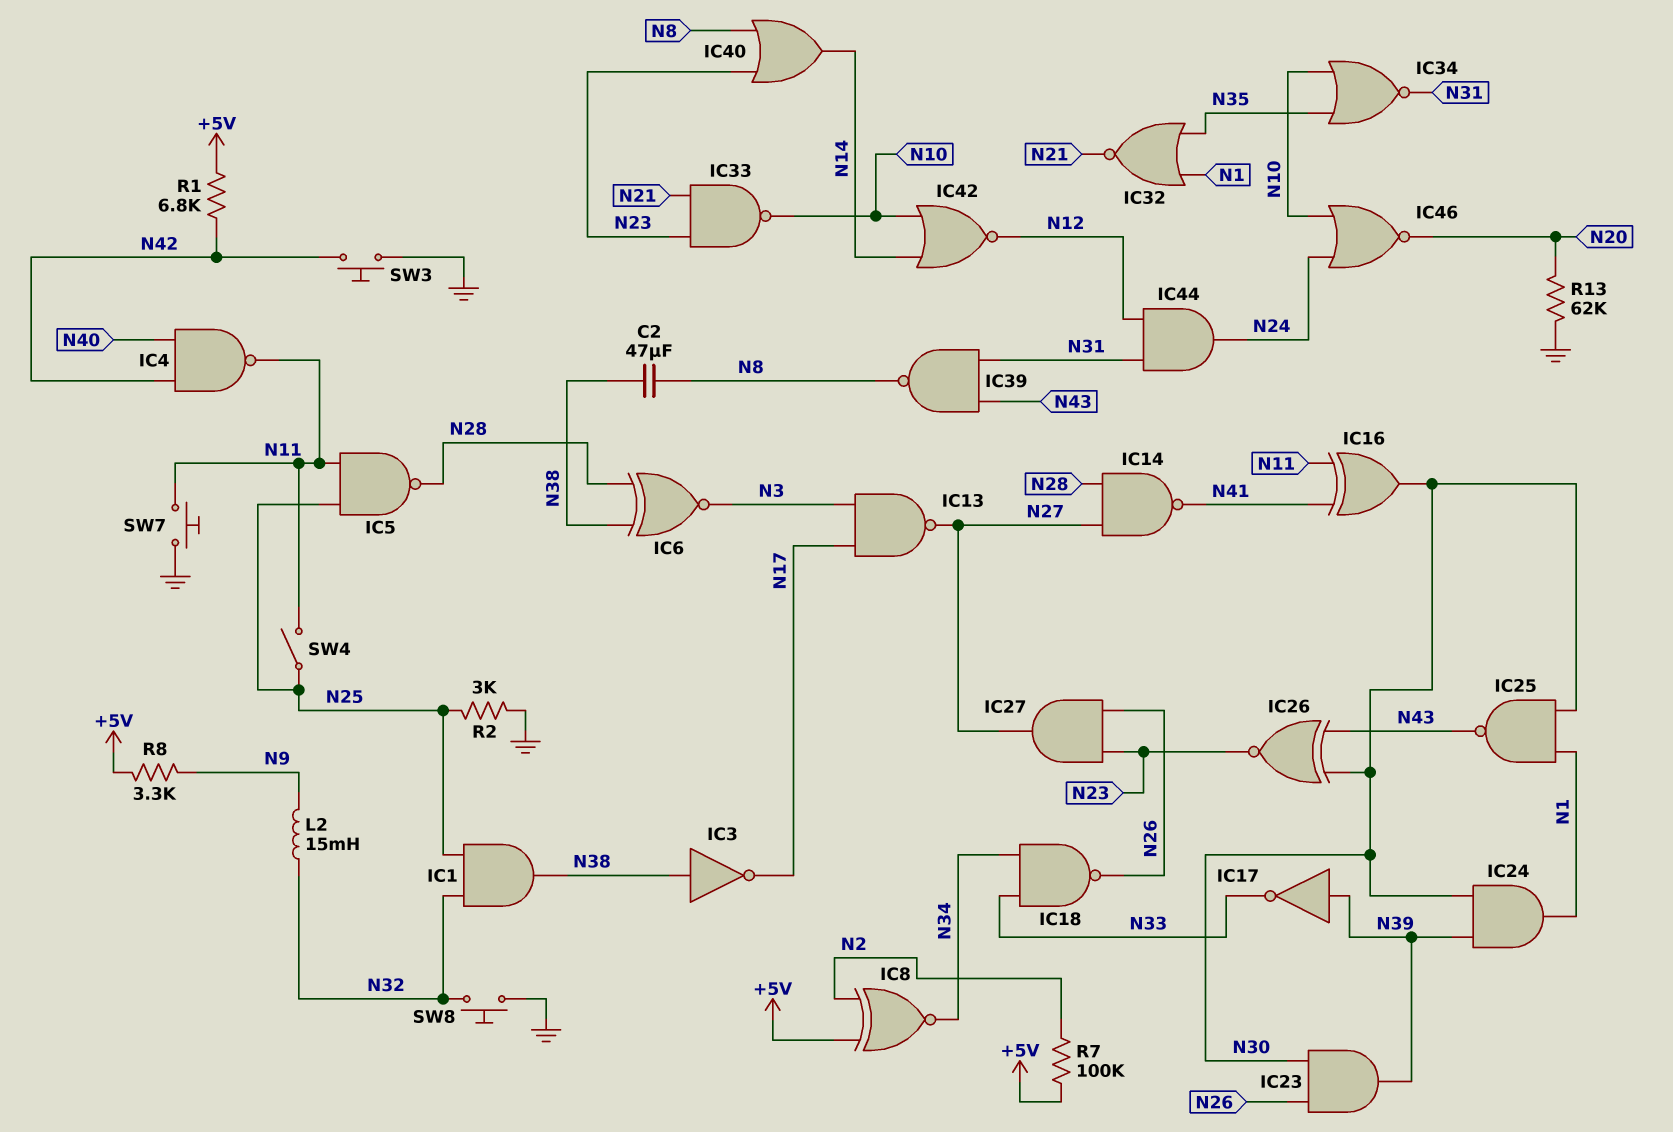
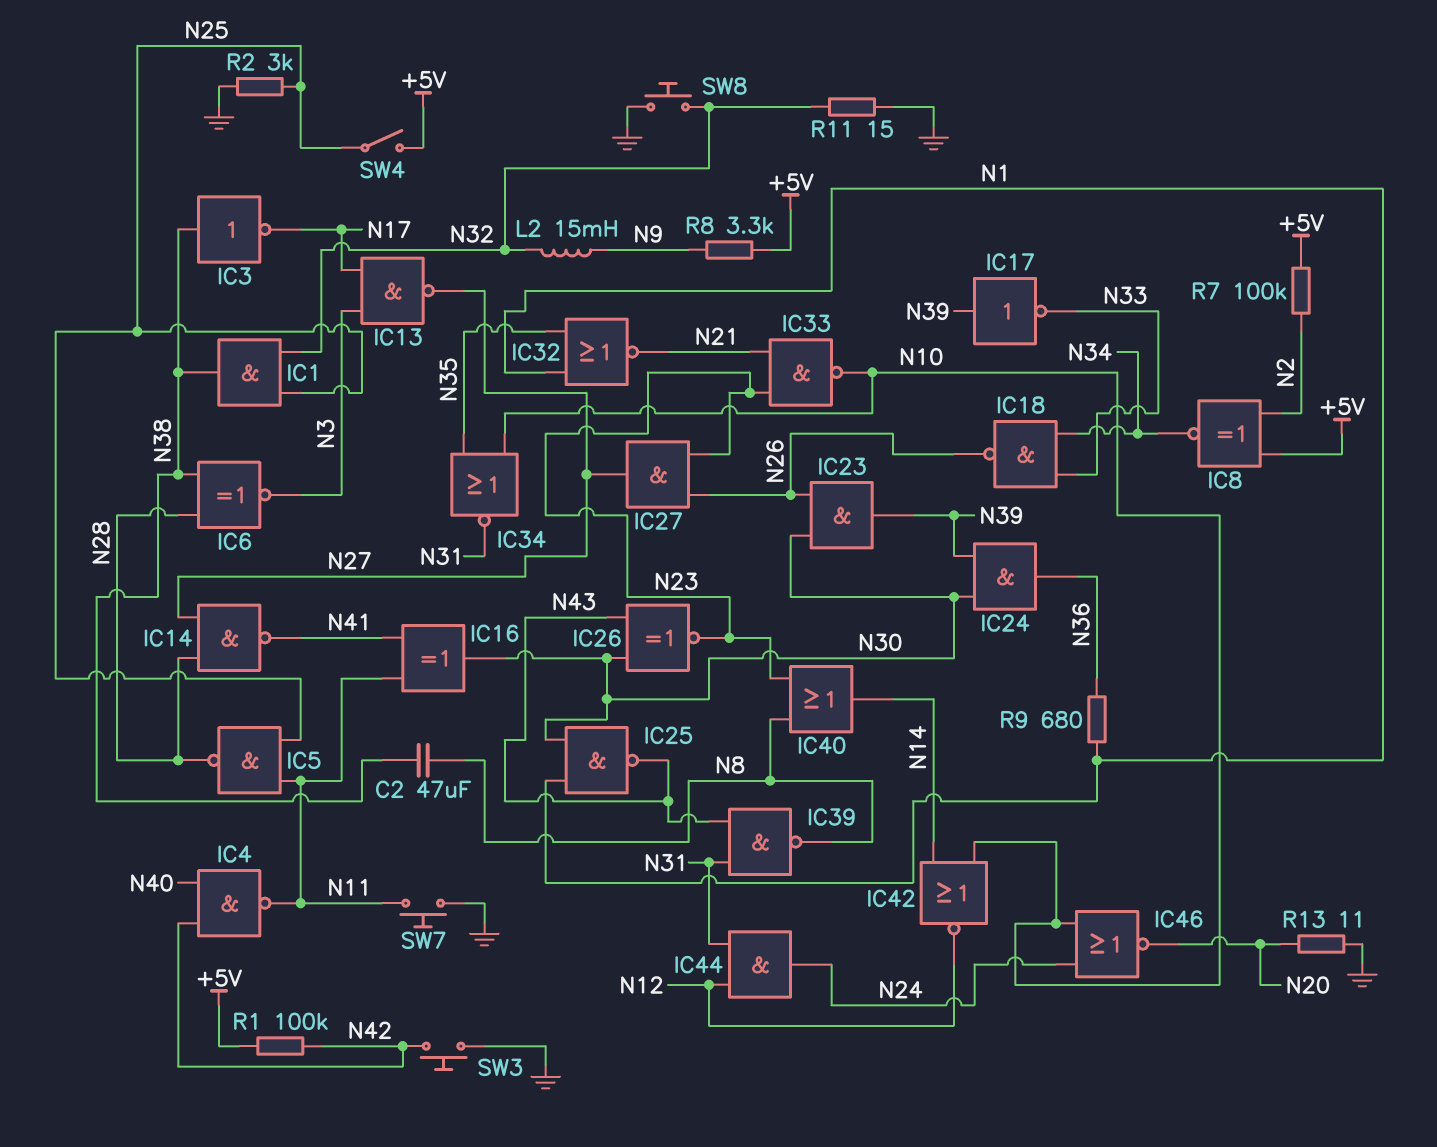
IC24: AND (in N30, in N39, out N1) -> AND (in N30, in N39, out N36)
R1: 6.8k (+5V, N42) -> 100k (+5V, N42)
R9: none -> 680 (N1, N36)
R11: none -> 15 (GND, N32)
R13: 62k (GND, N20) -> 11 (GND, N20)
SW4: switch (N11, N25) -> switch (+5V, N25)

